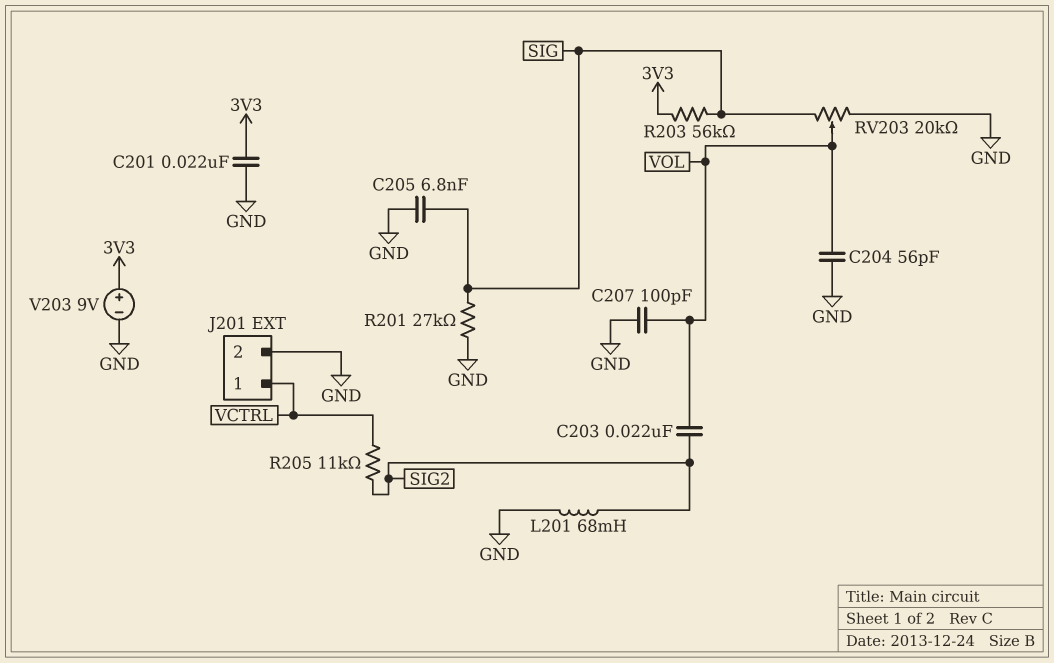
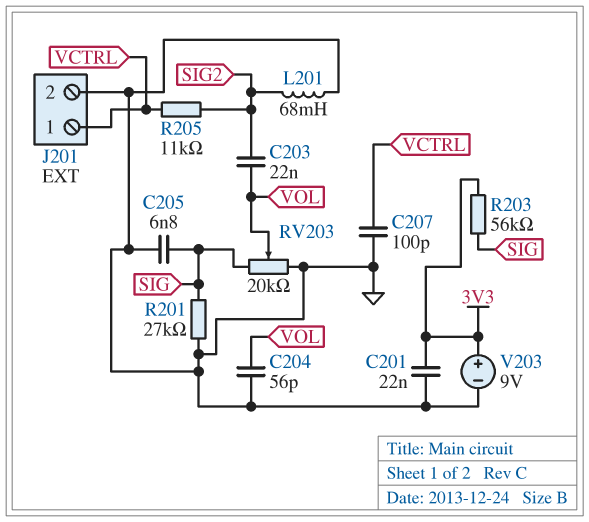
C207: 100pF (GND, VOL) -> 100pF (GND, VCTRL)

